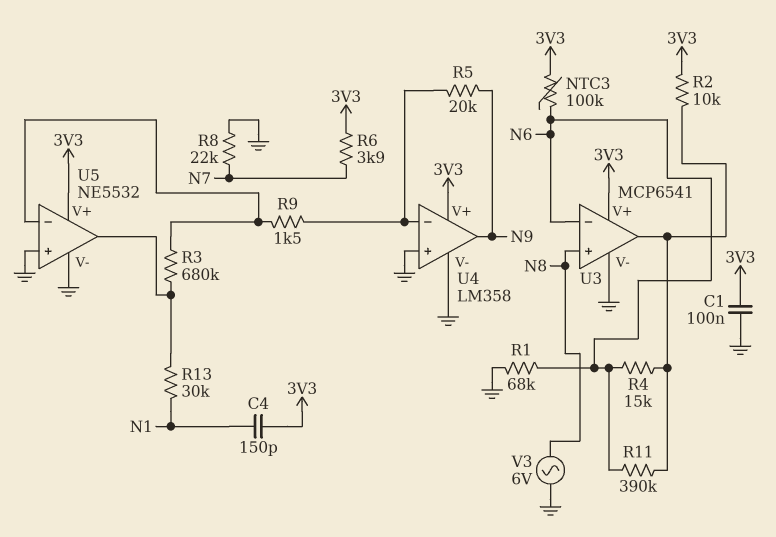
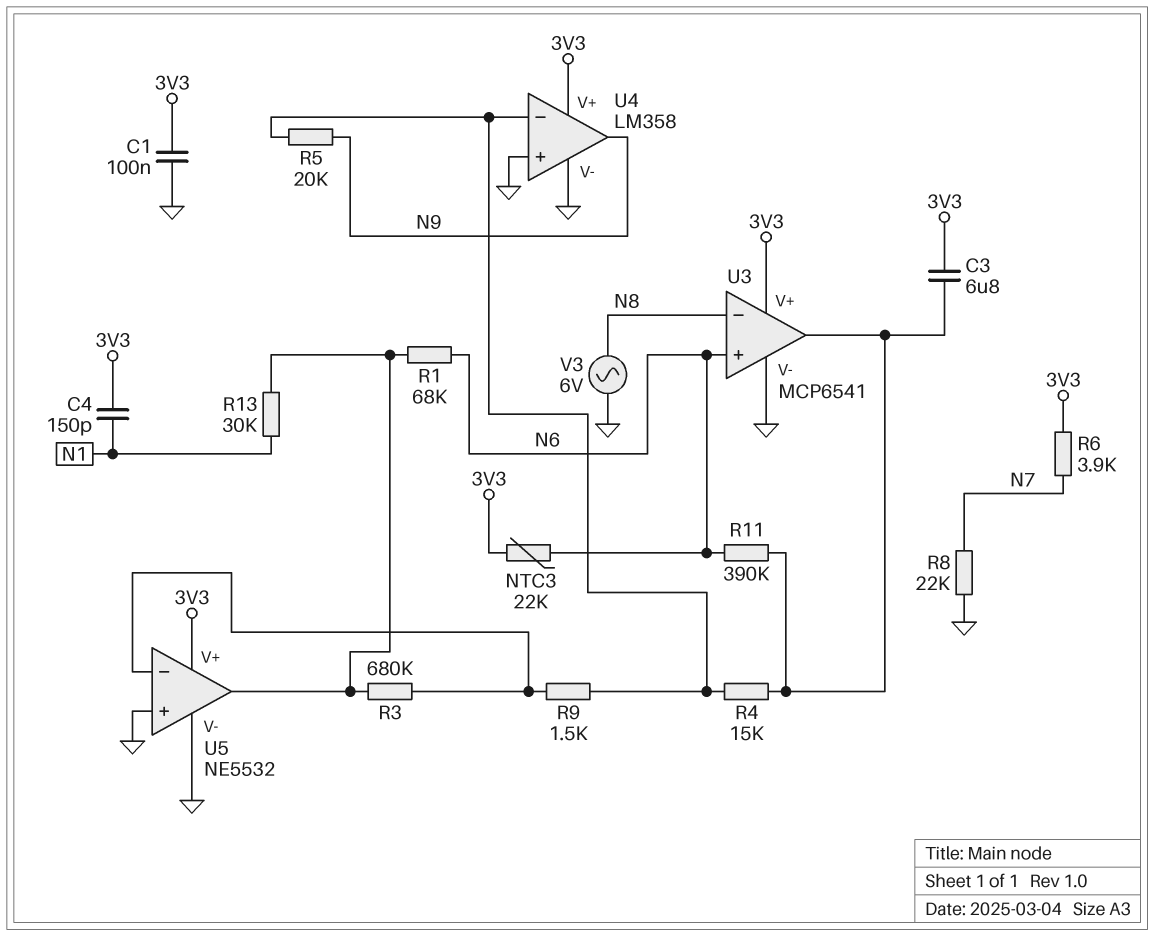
C3: none -> 6.8uF (3V3, U3/out)
NTC3: 100k (3V3, N6) -> 22k (3V3, N6)
R1: 68k (GND, N6) -> 68k (N6, U5/out)
R2: 10k (3V3, U3/out) -> none
R4: 15k (N6, U3/out) -> 15k (U3/out, U4/in-)
U3 pin in+: N8 -> N6
U3 pin in-: N6 -> N8

